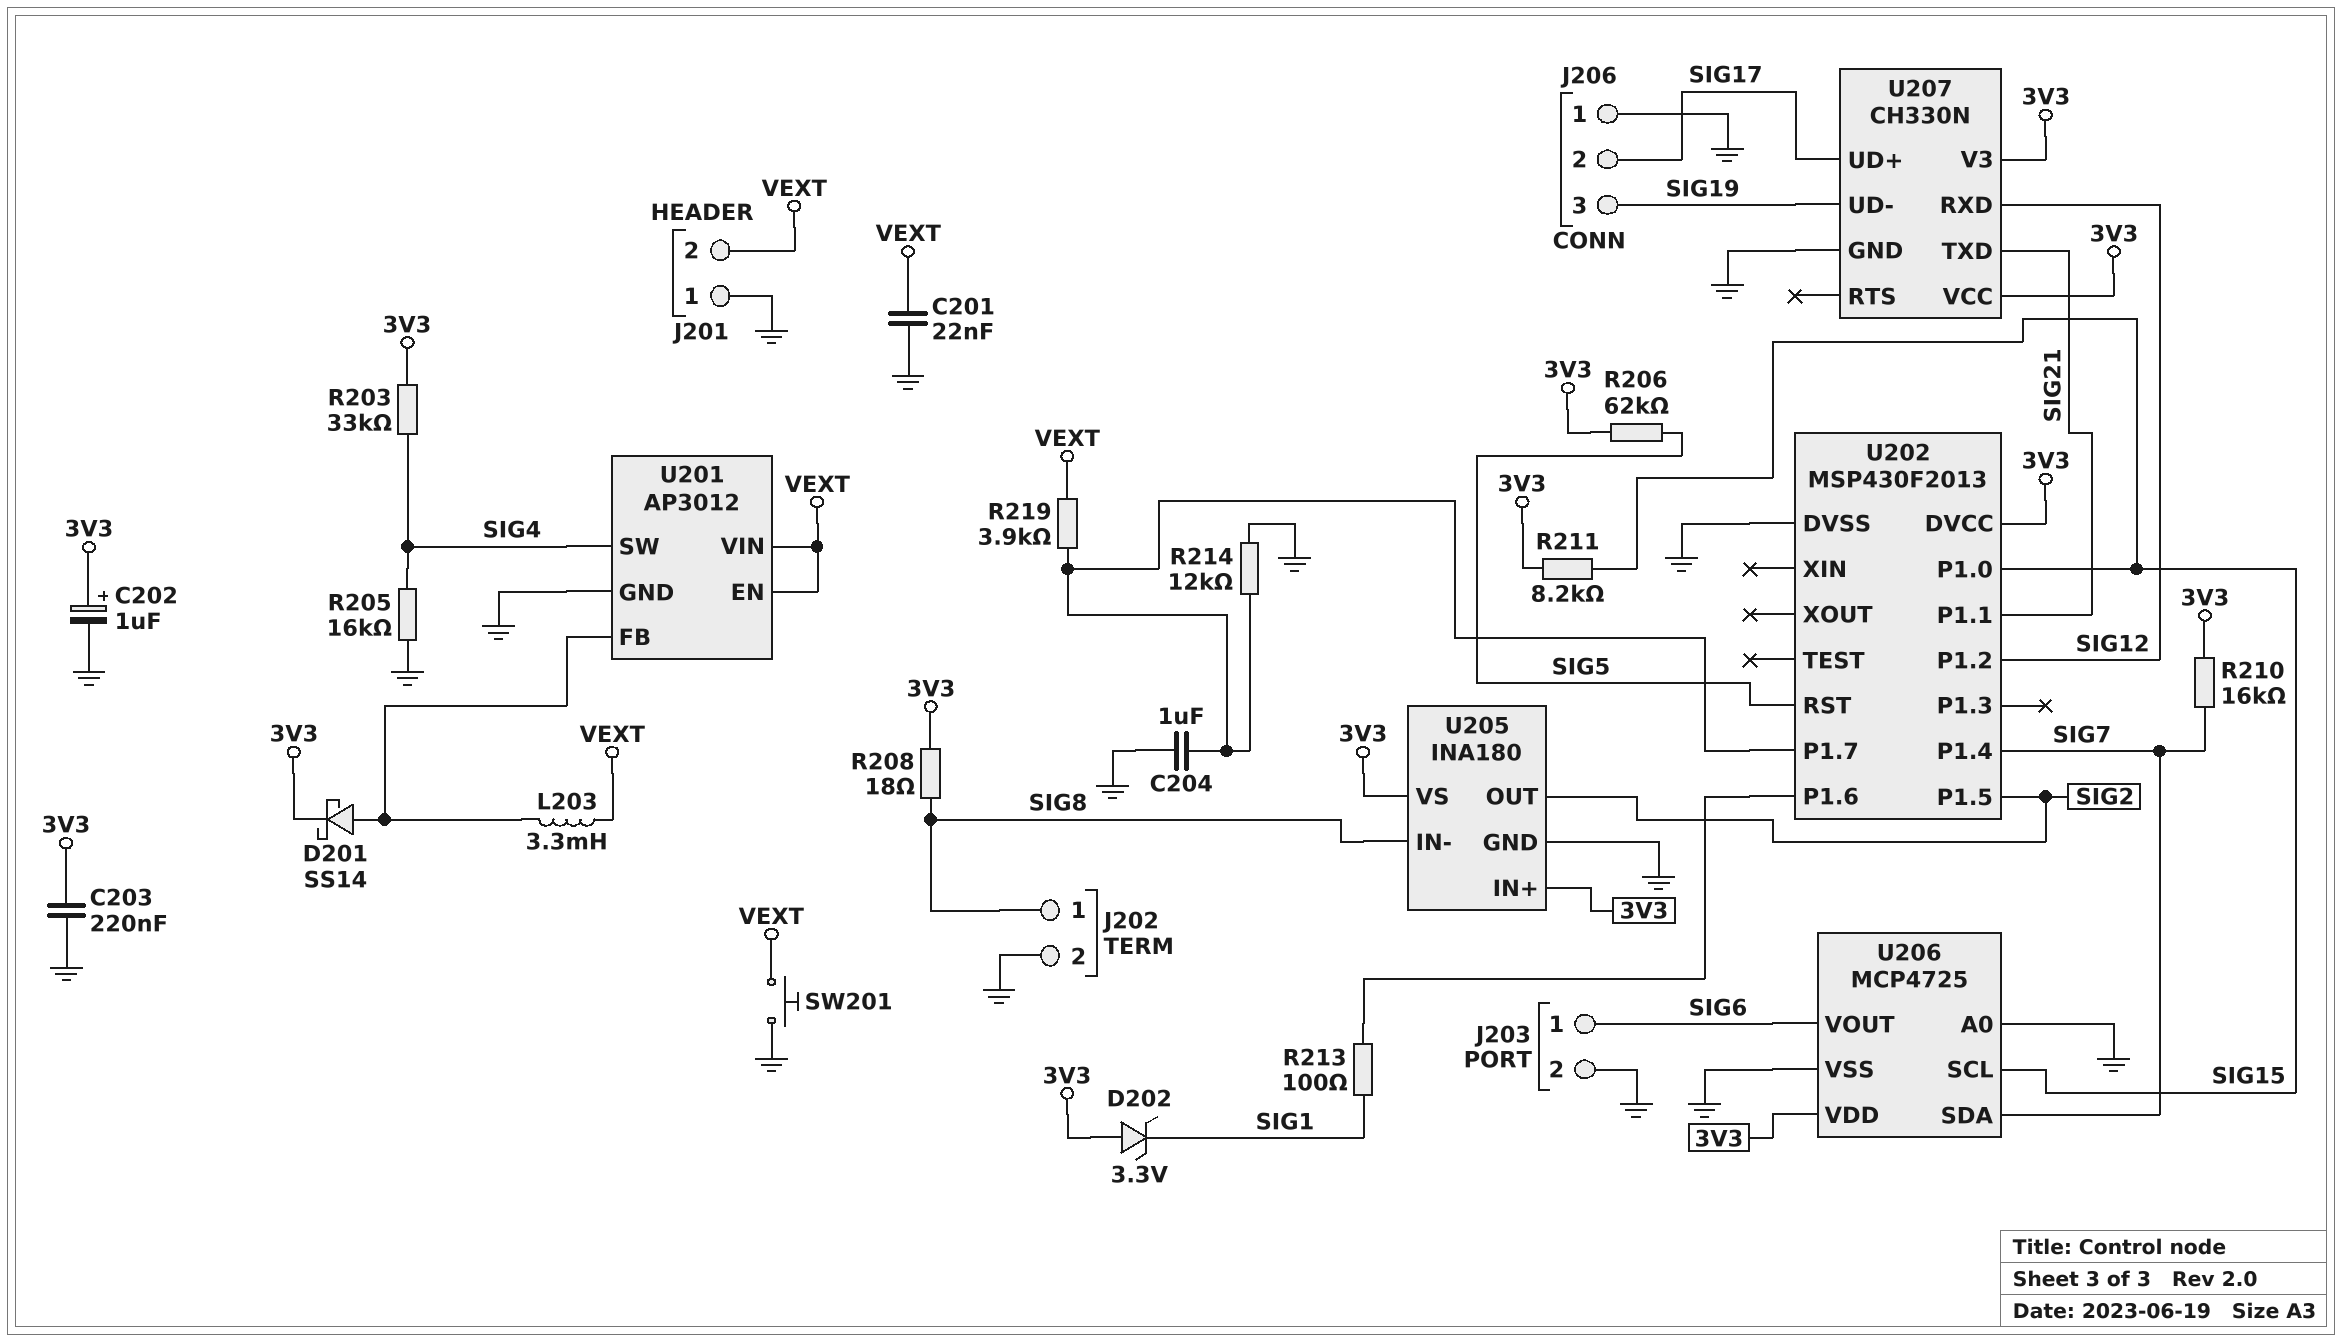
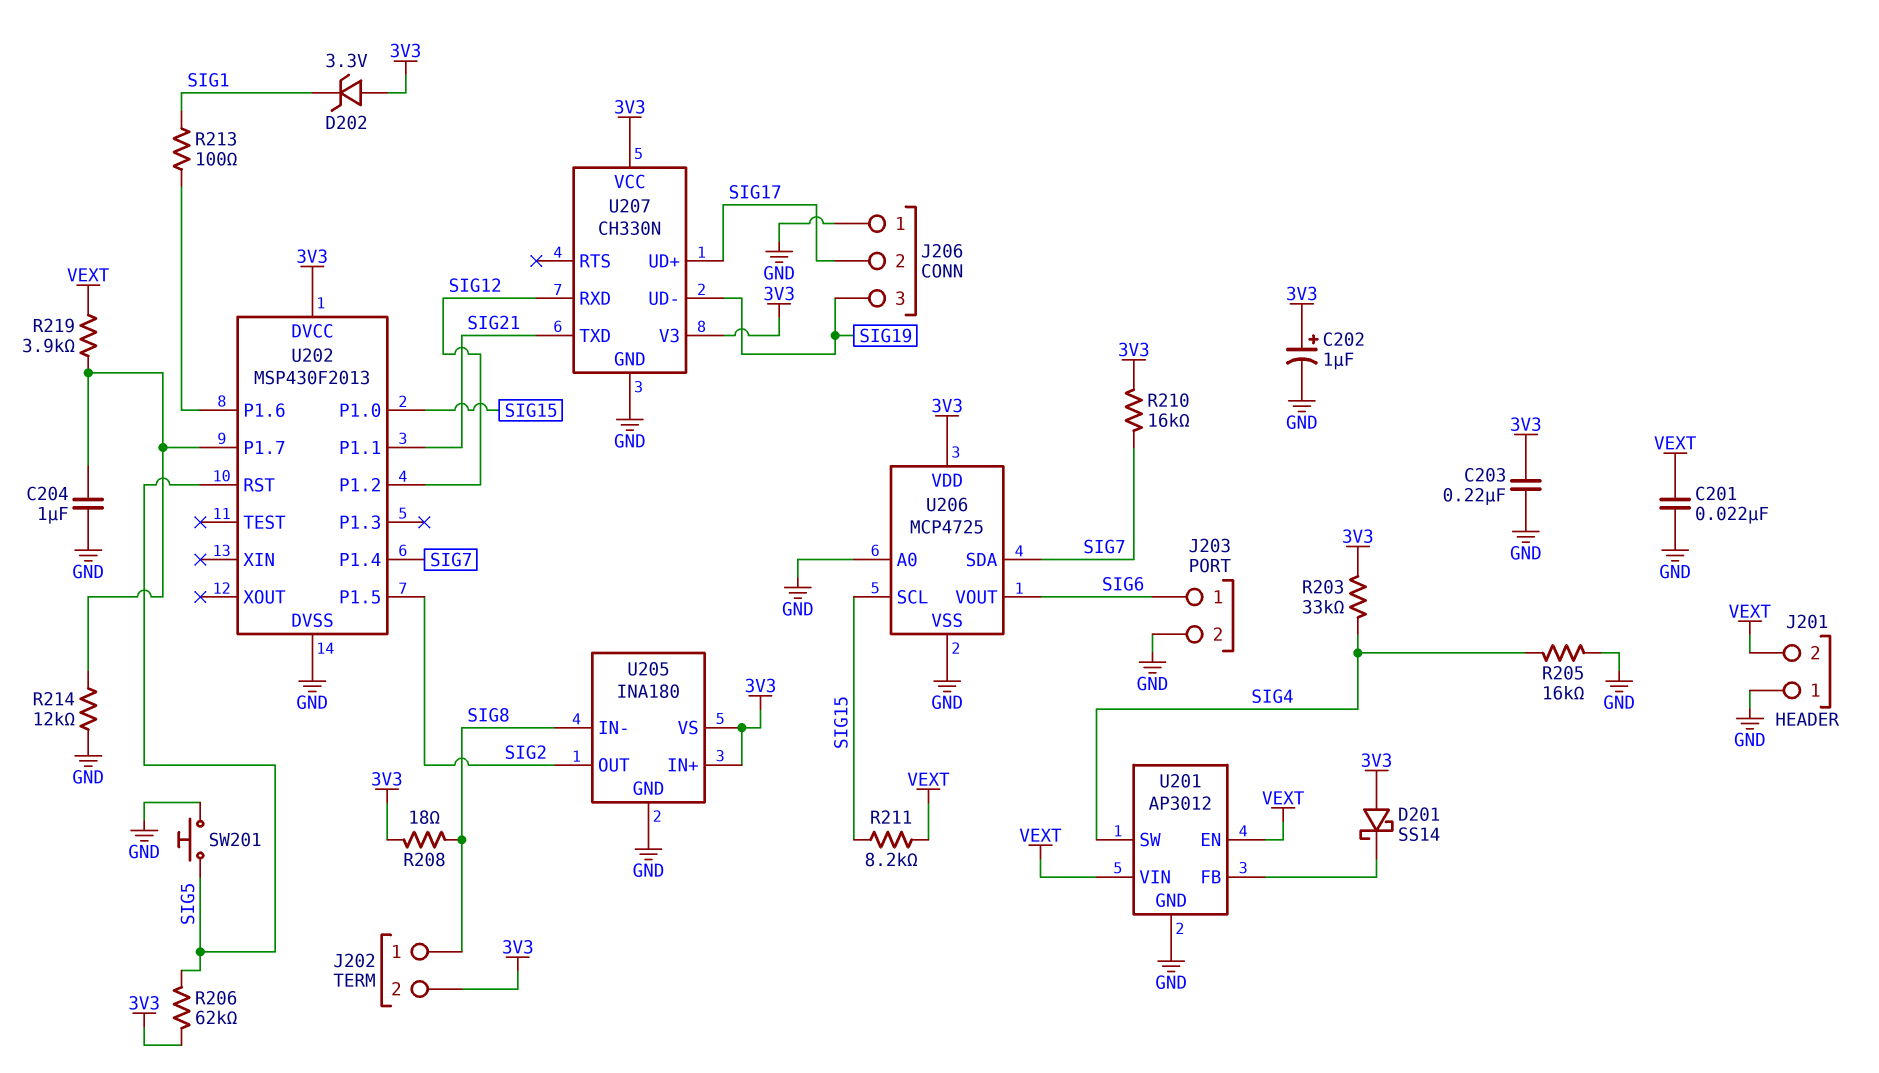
D201: schottky SS14 (A U201/FB, K 3V3) -> schottky SS14 (A 3V3, K U201/FB)
J202 pin 2: GND -> 3V3
L203: 3.3mH (U201/FB, VEXT) -> none
R211: 8.2k (3V3, SIG15) -> 8.2k (SIG15, VEXT)
SW201: button (GND, VEXT) -> button (GND, SIG5)

